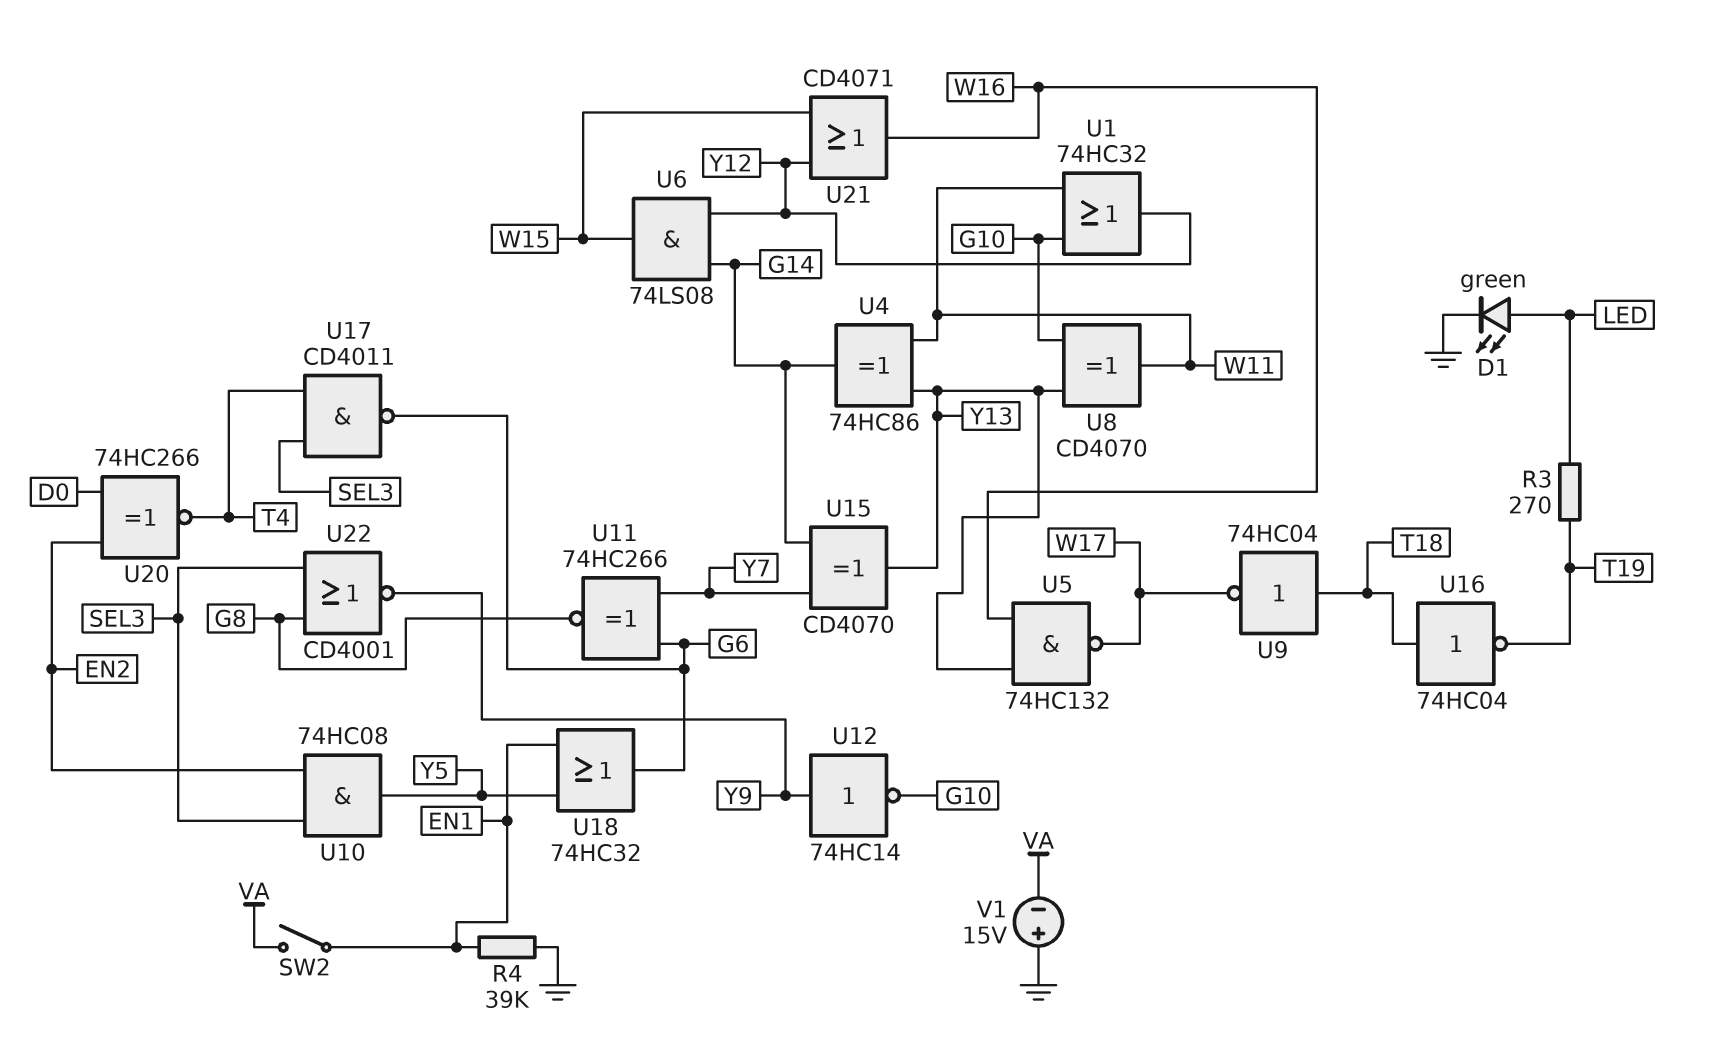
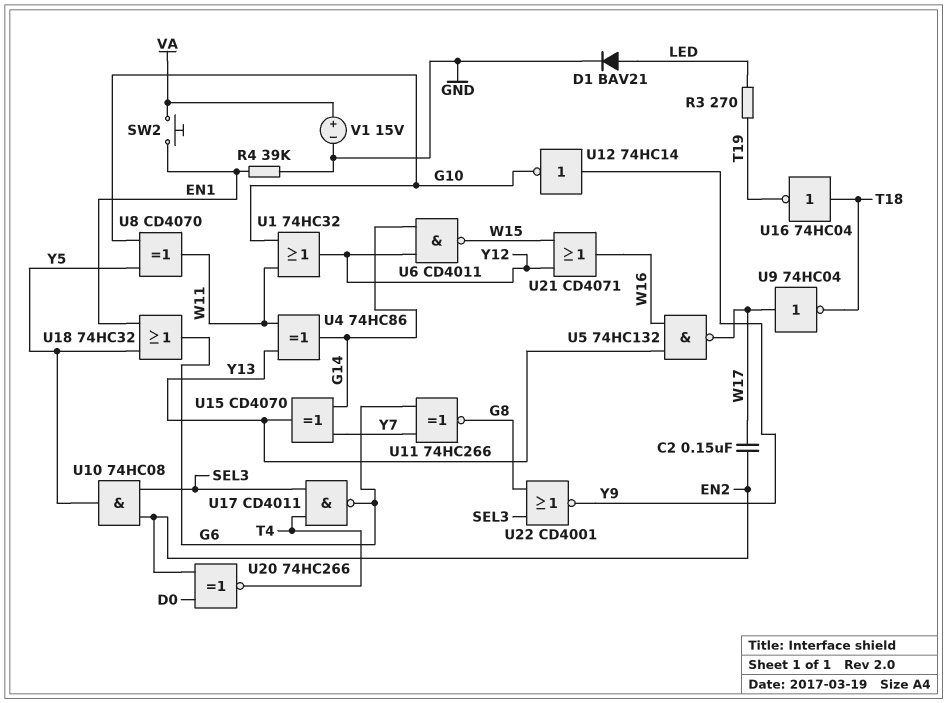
C2: none -> 150nF (EN2, W17)
D1: LED green (A LED, K GND) -> diode BAV21 (A LED, K GND)
SW2: switch (EN1, VA) -> button (EN1, VA)
U6: AND 74LS08 (in G14, in Y12, out W15) -> NAND CD4011 (in G14, in Y12, out W15)
U8: XOR CD4070 (in G10, in Y13, out W11) -> XOR CD4070 (in G10, in Y5, out W11)
U9: NOT 74HC04 (in T18, out W17) -> NOT 74HC04 (in W17, out T18)
V1: 15V (plus GND, minus VA) -> 15V (plus VA, minus GND)

